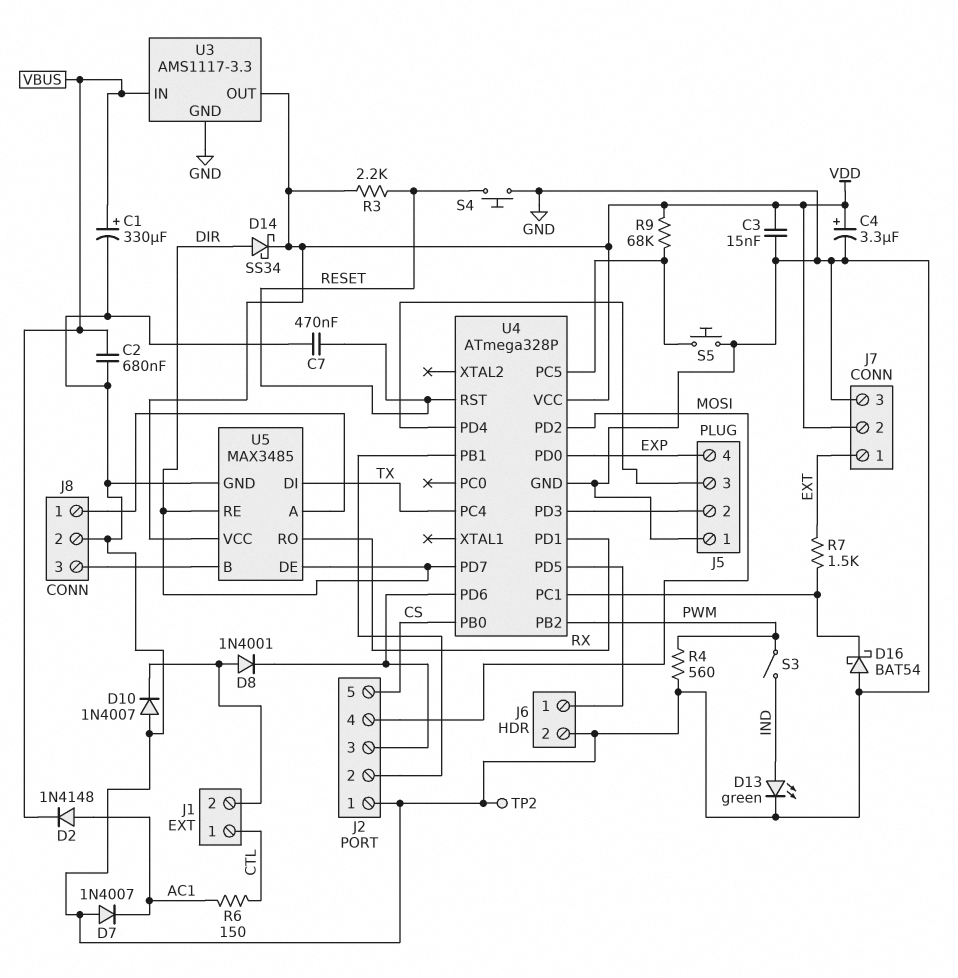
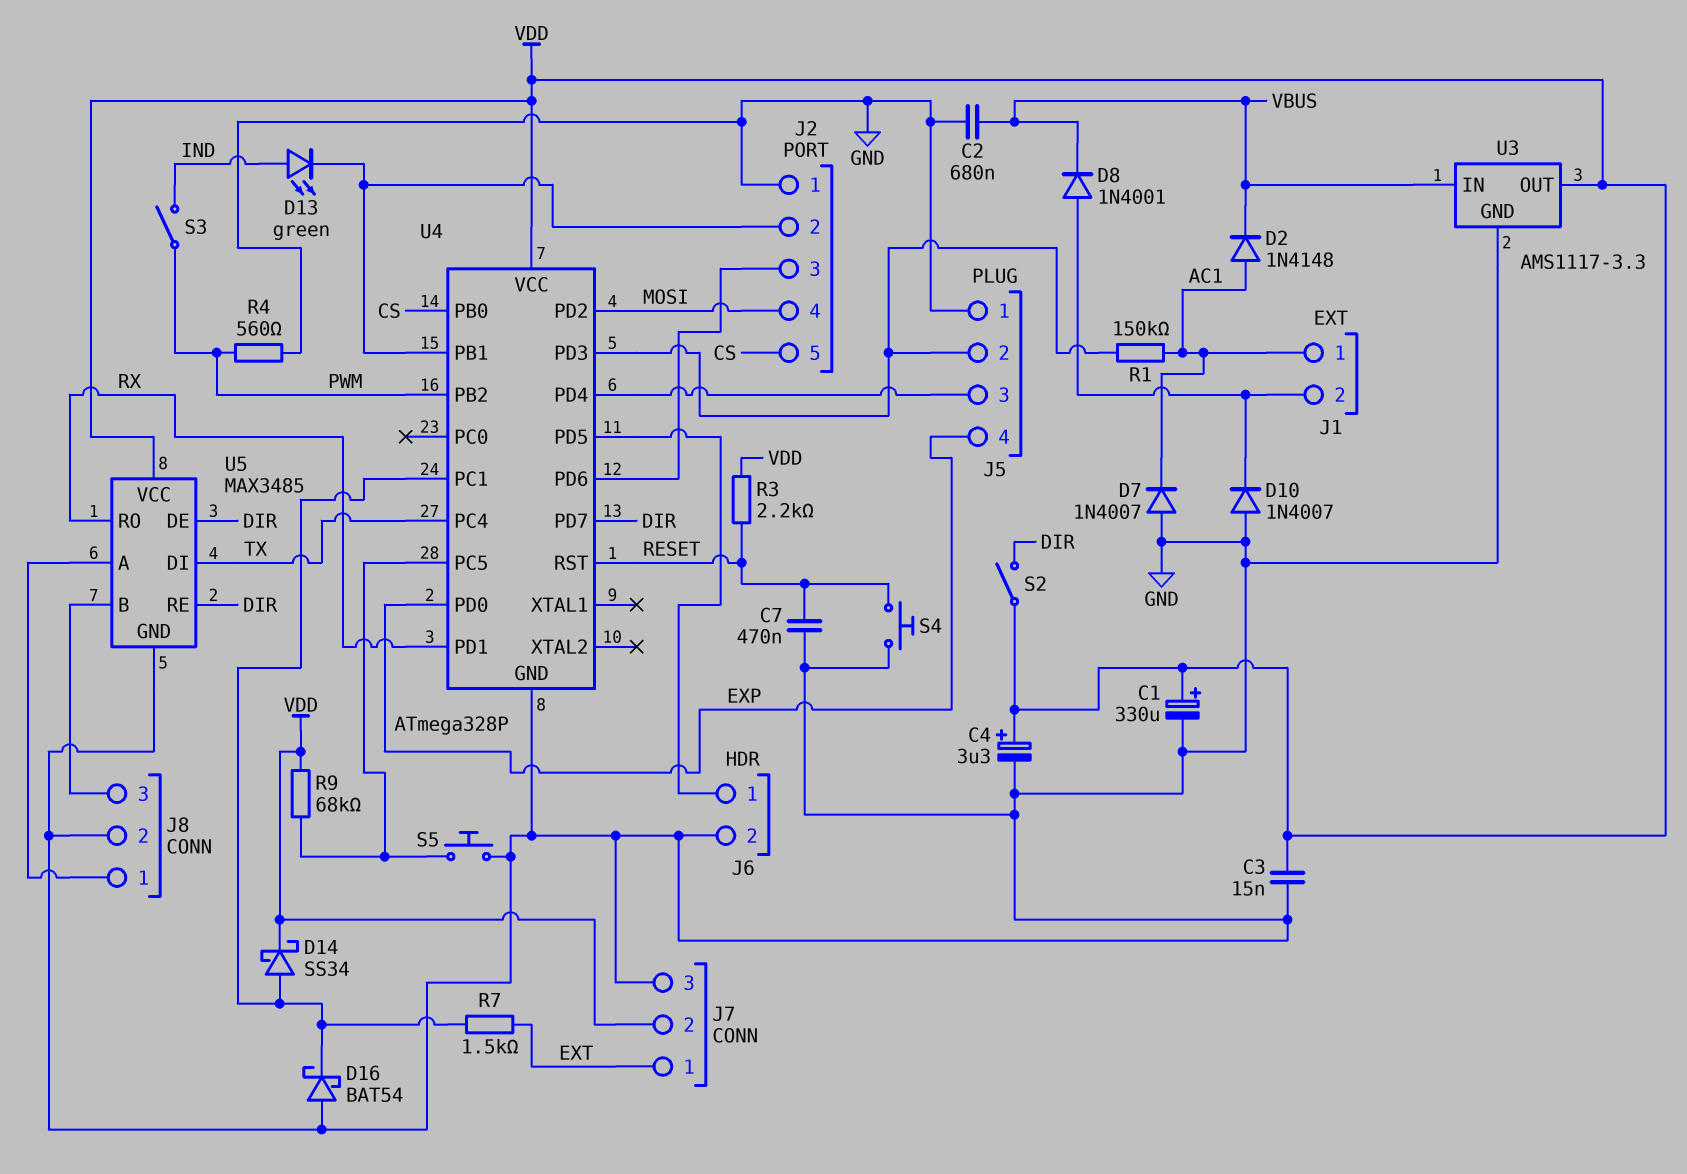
C1: 330uF (plus VBUS, minus GND) -> 330uF (plus VDD, minus GND)
D8: diode 1N4001 (A J1/2, K J2/3) -> diode 1N4001 (A J1/2, K VBUS)
D13: LED green (A IND, K GND) -> LED green (A IND, K J2/2)
D14: schottky SS34 (A DIR, K VDD) -> schottky SS34 (A U4/PC1, K VDD)
J1 pin 1: CTL -> AC1
R1: none -> 150k (AC1, J5/2)
R6: 150 (AC1, CTL) -> none
S2: none -> switch (DIR, VDD)
TP2: test point (GND) -> none

